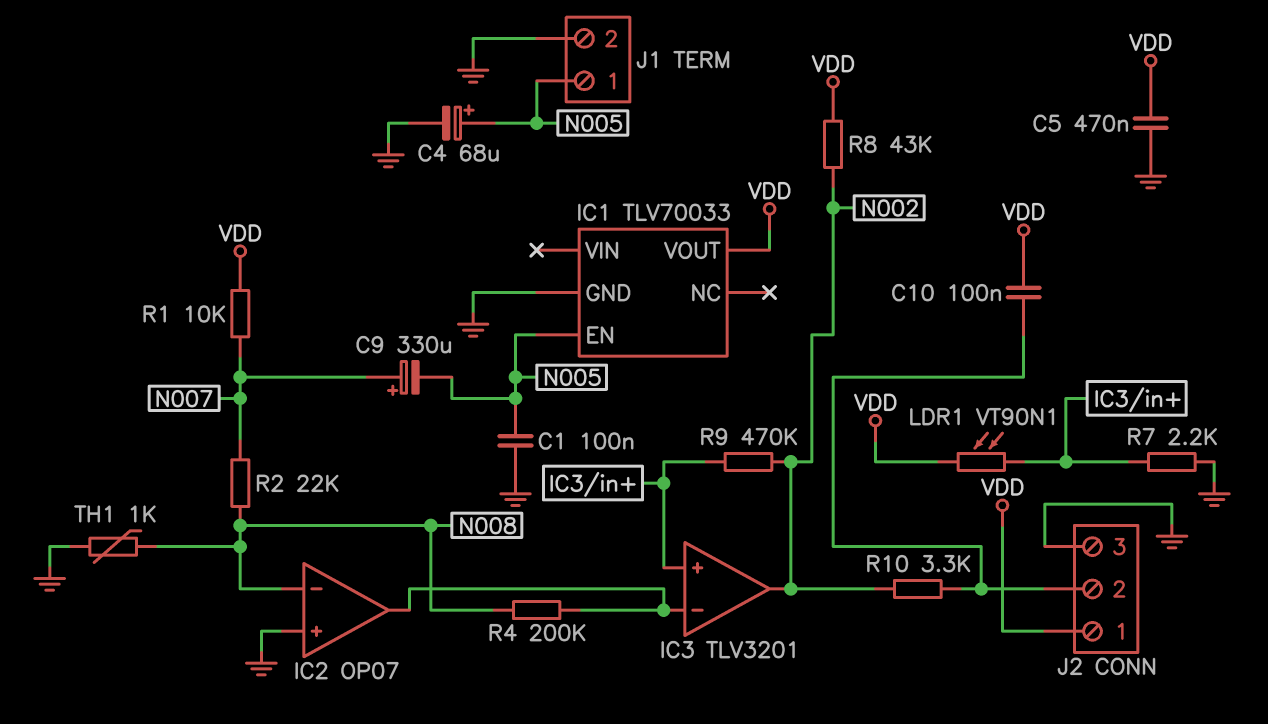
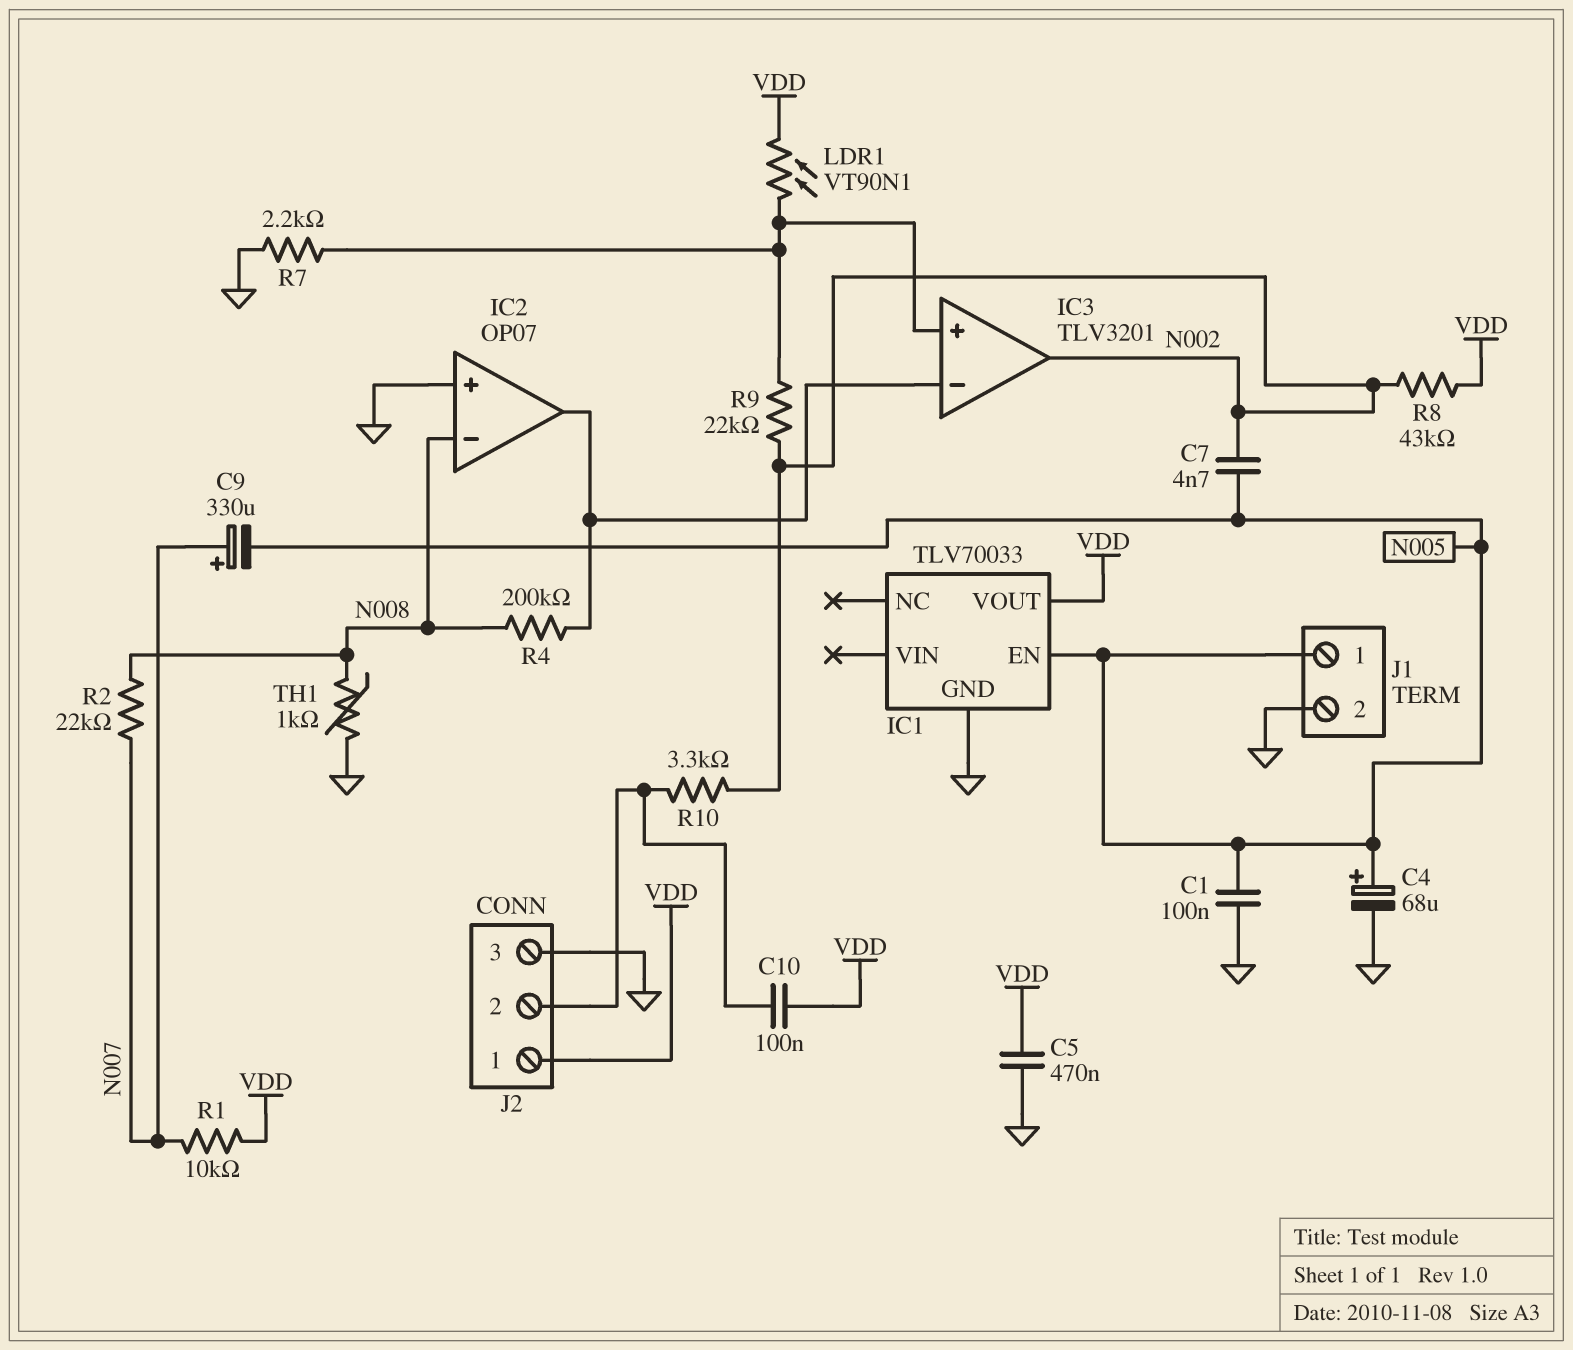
C7: none -> 4.7nF (N002, N005)
R9: 470k (IC3/in+, N002) -> 22k (IC3/in+, N002)

